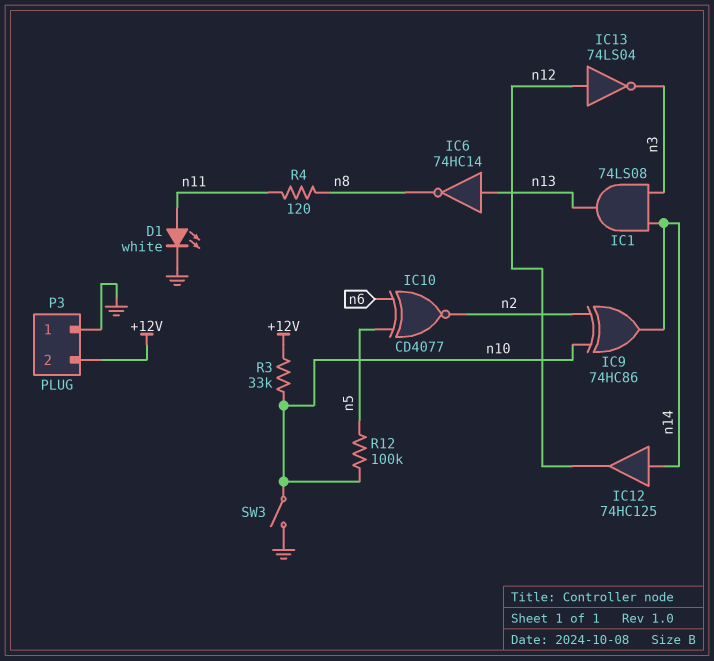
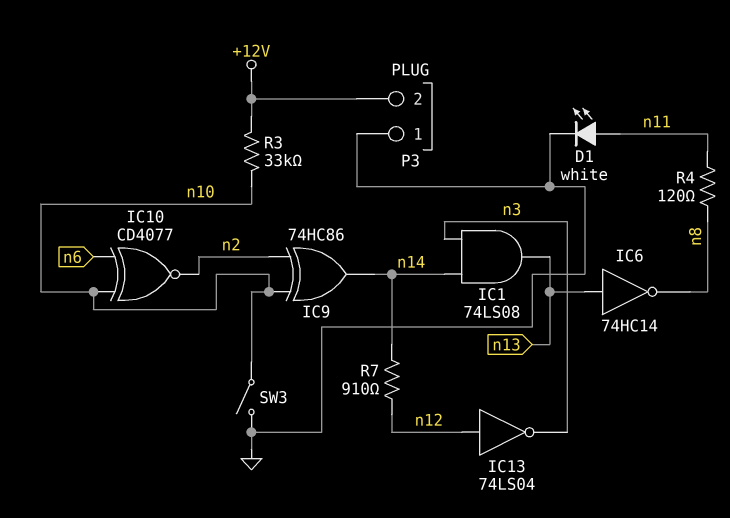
IC10: XNOR CD4077 (in n5, in n6, out n2) -> XNOR CD4077 (in n6, in n10, out n2)
IC12: buffer 74HC125 (in n14, out n12) -> none
R7: none -> 910 (n12, n14)
R12: 100k (n5, n10) -> none

